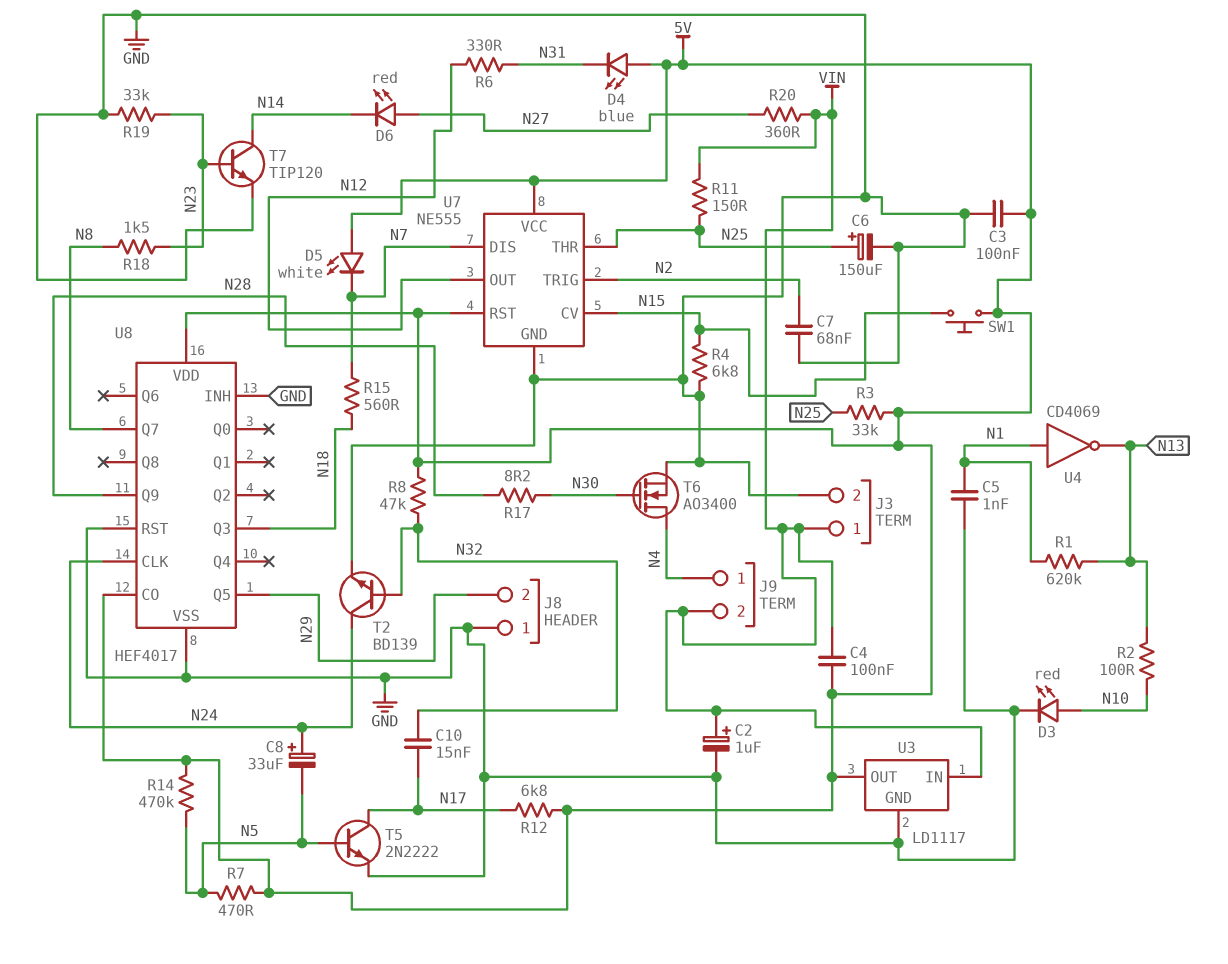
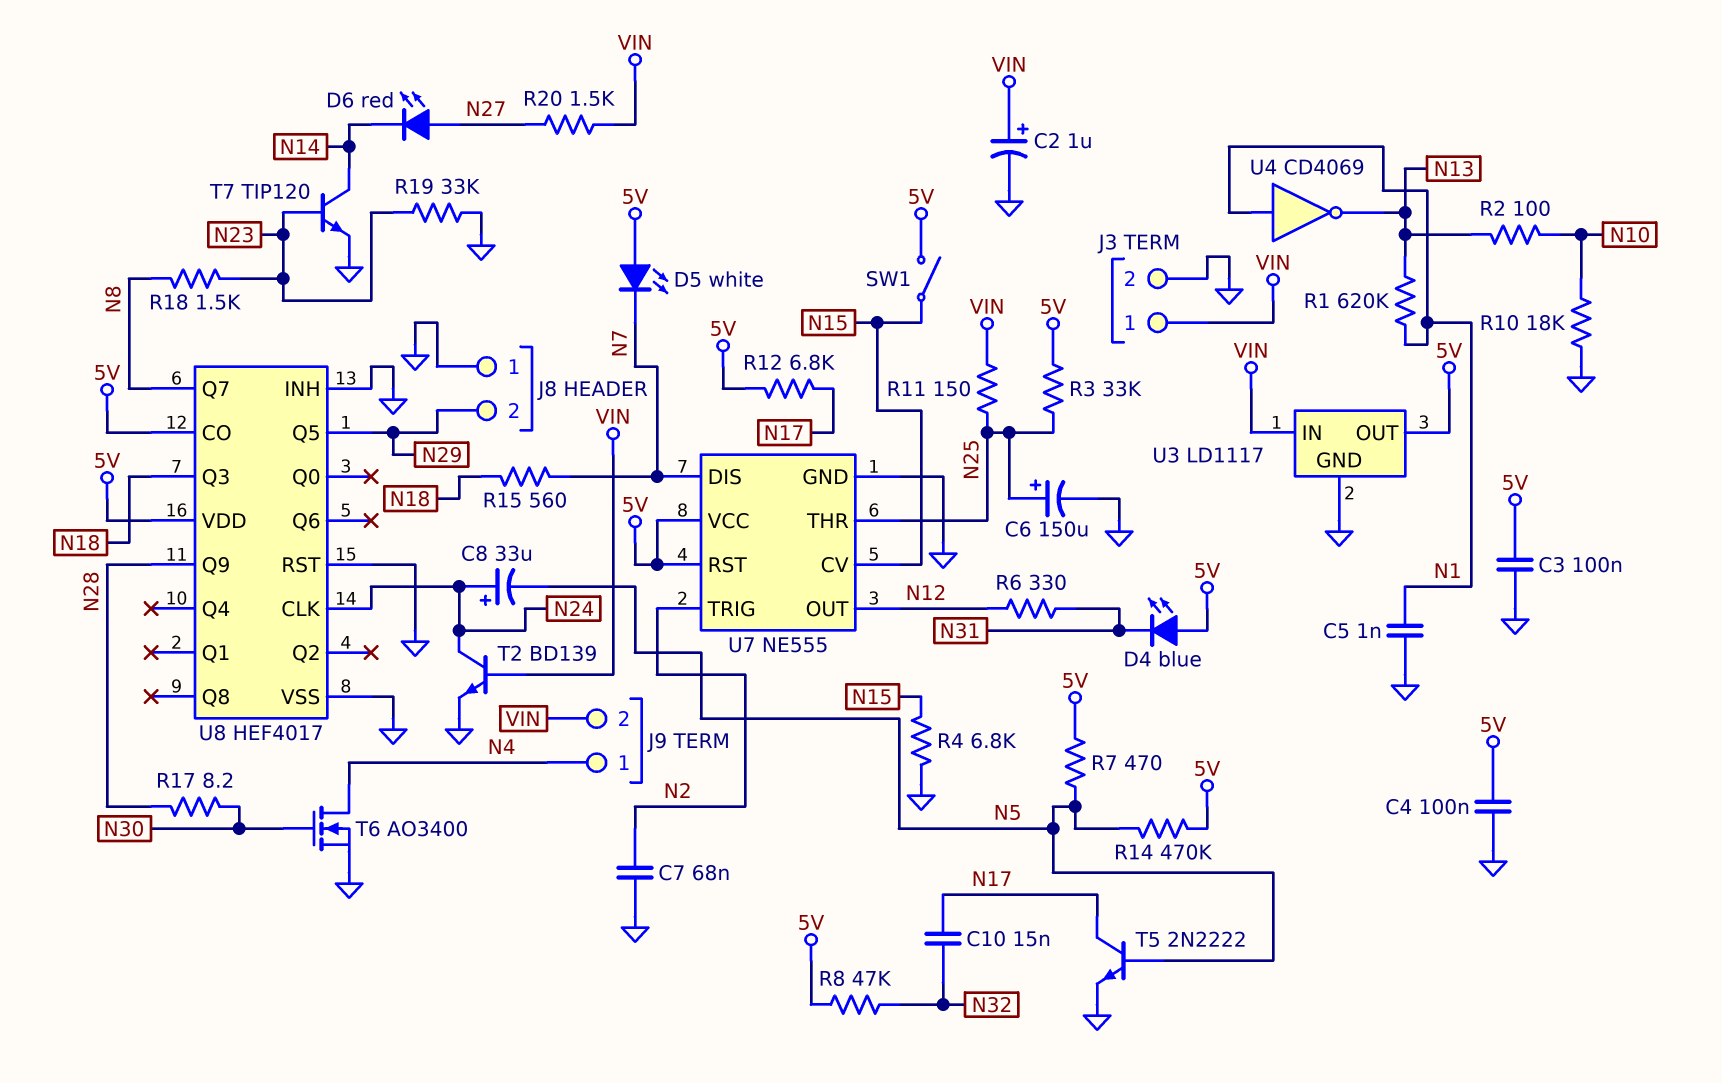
C4: 100nF (5V, VIN) -> 100nF (5V, GND)
D3: LED red (A N10, K GND) -> none
R10: none -> 18k (GND, N10)
R20: 360 (N27, VIN) -> 1.5k (N27, VIN)
SW1: button (5V, N15) -> switch (5V, N15)
T2: NPN BD139 (B N32, C N24, E GND) -> NPN BD139 (B VIN, C N24, E GND)

